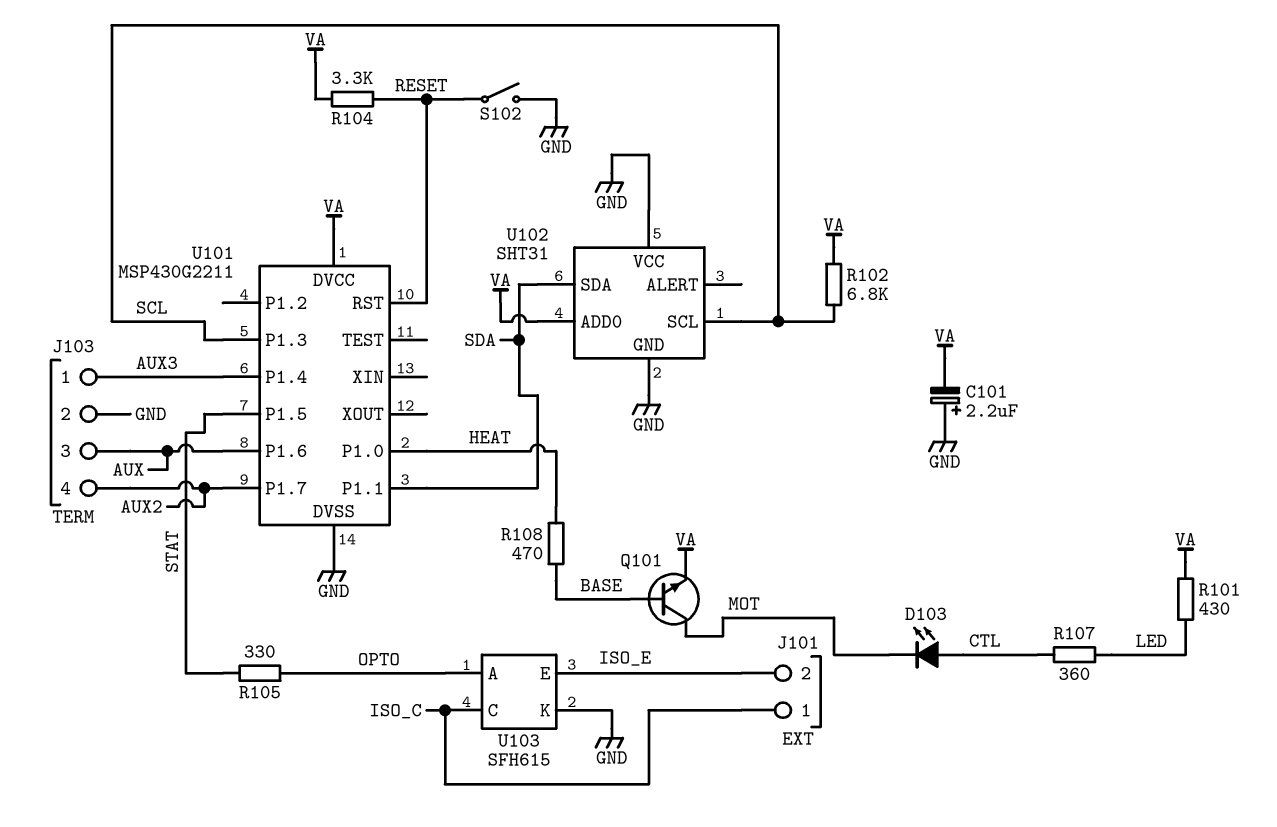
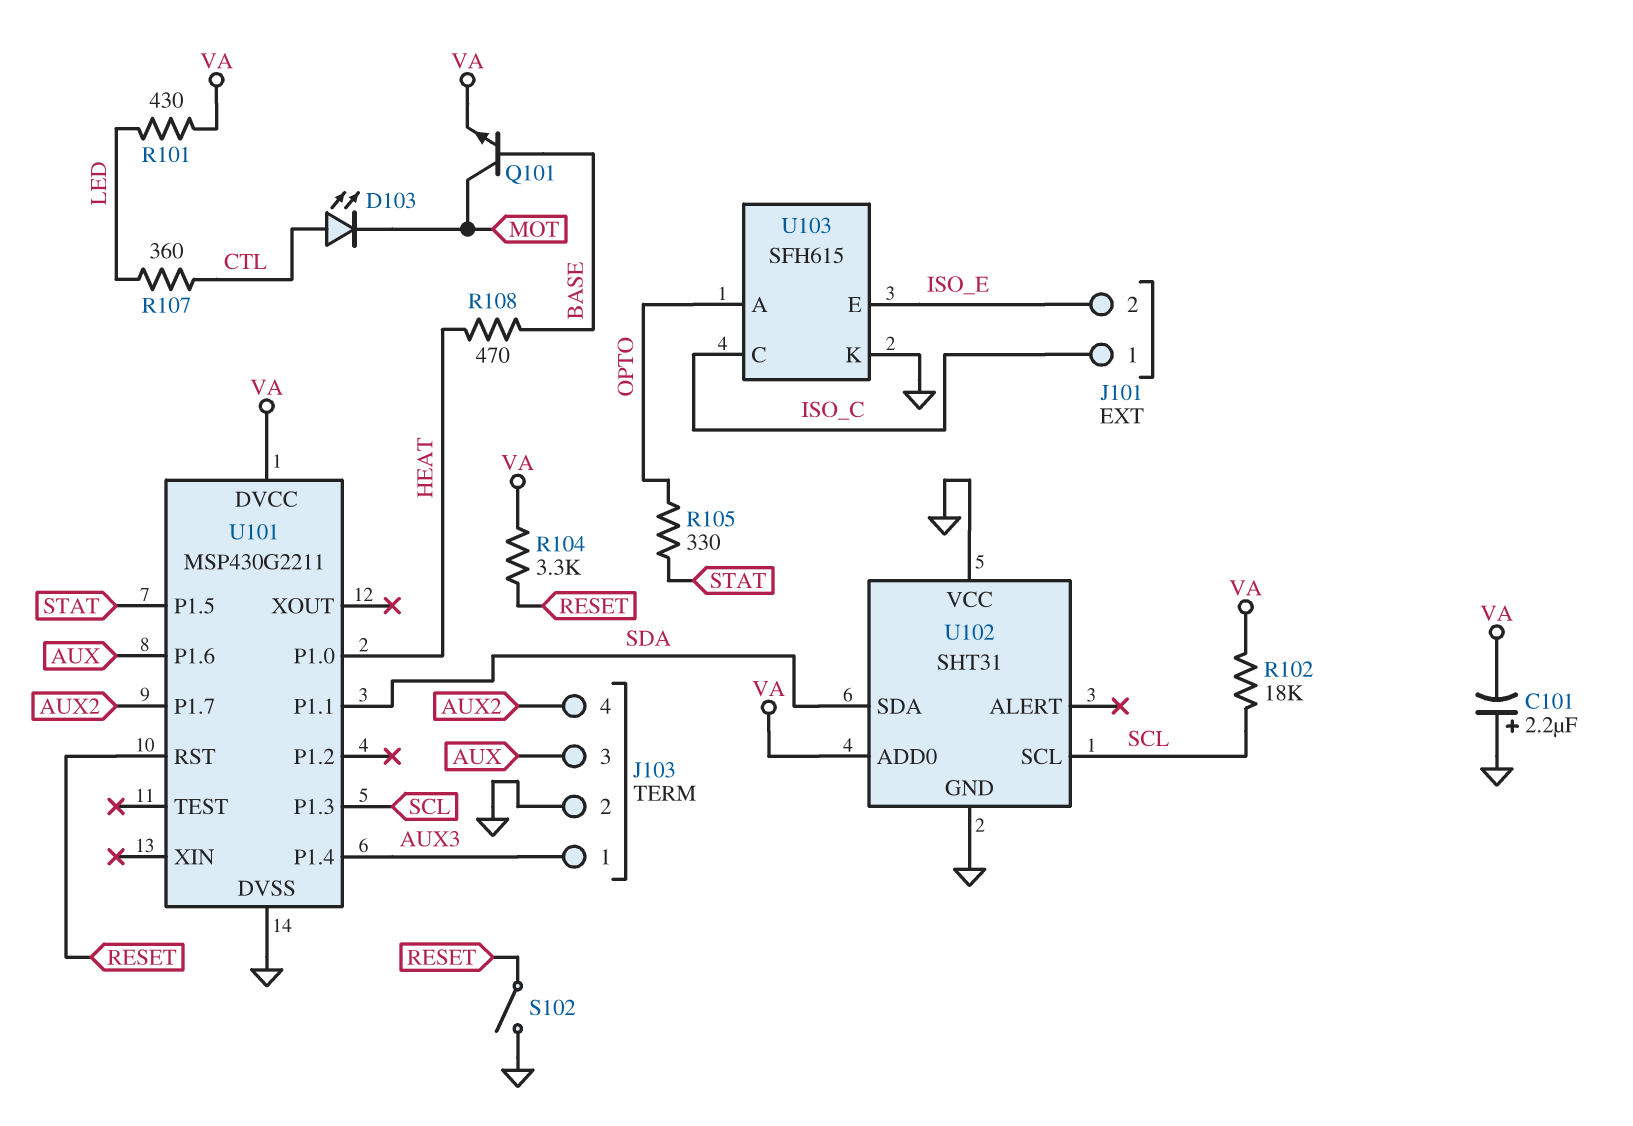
R102: 6.8k (SCL, VA) -> 18k (SCL, VA)

